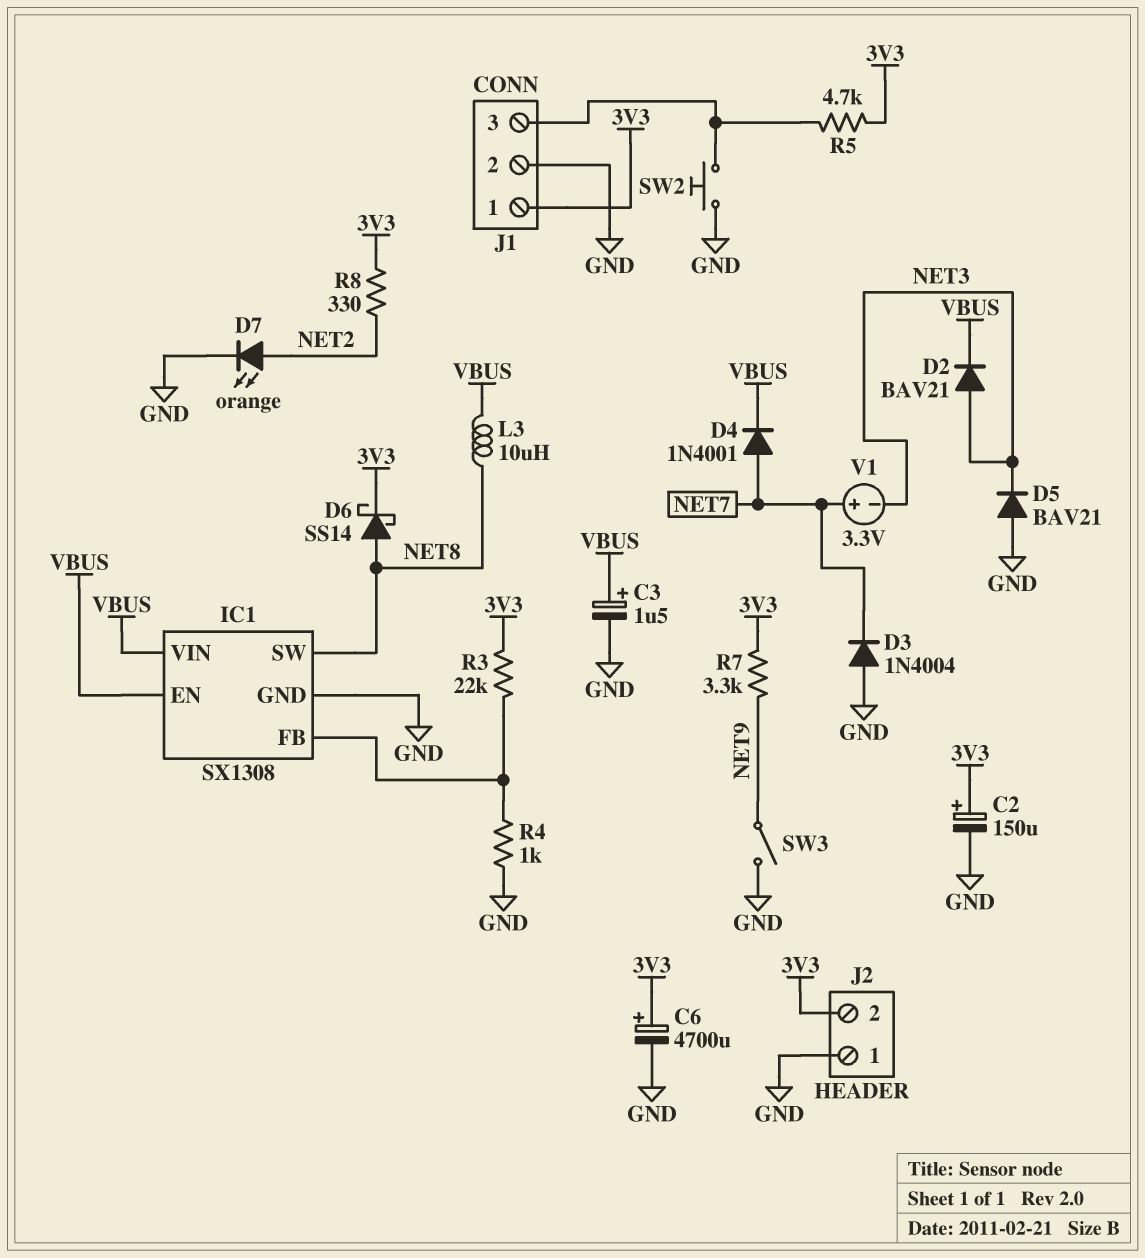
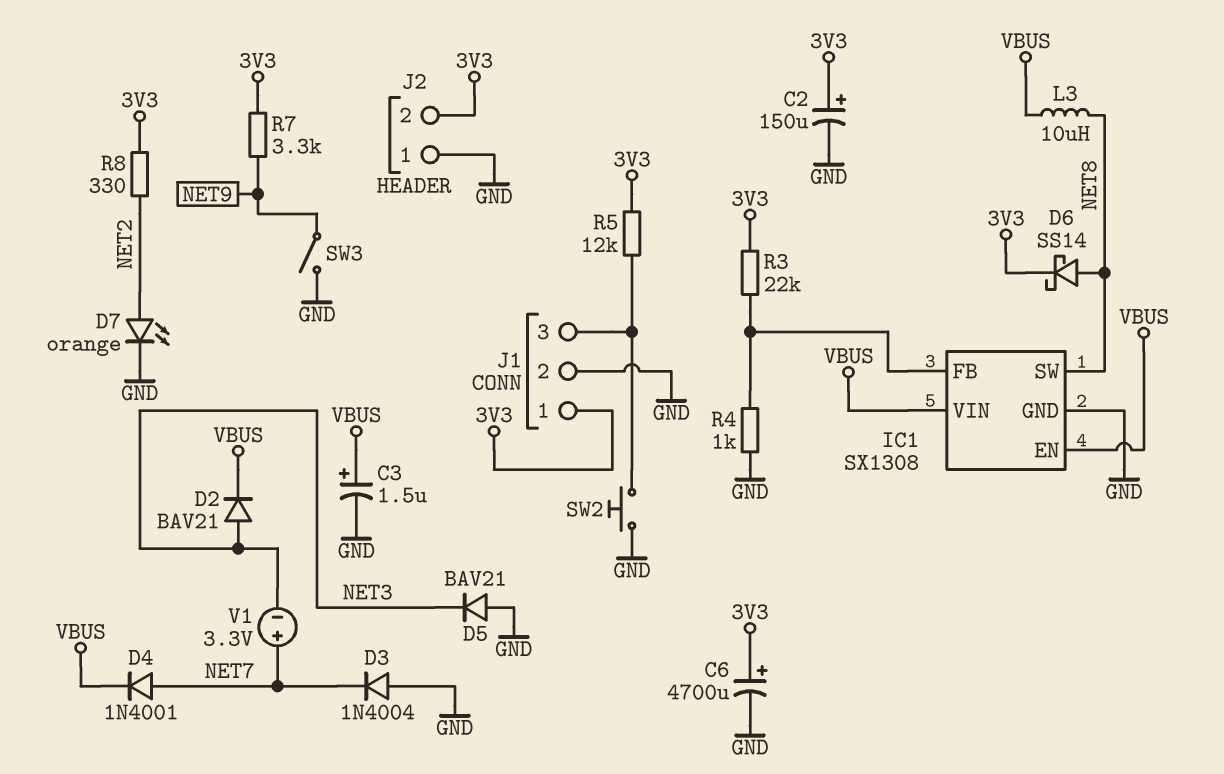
R5: 4.7k (3V3, J1/3) -> 12k (3V3, J1/3)

